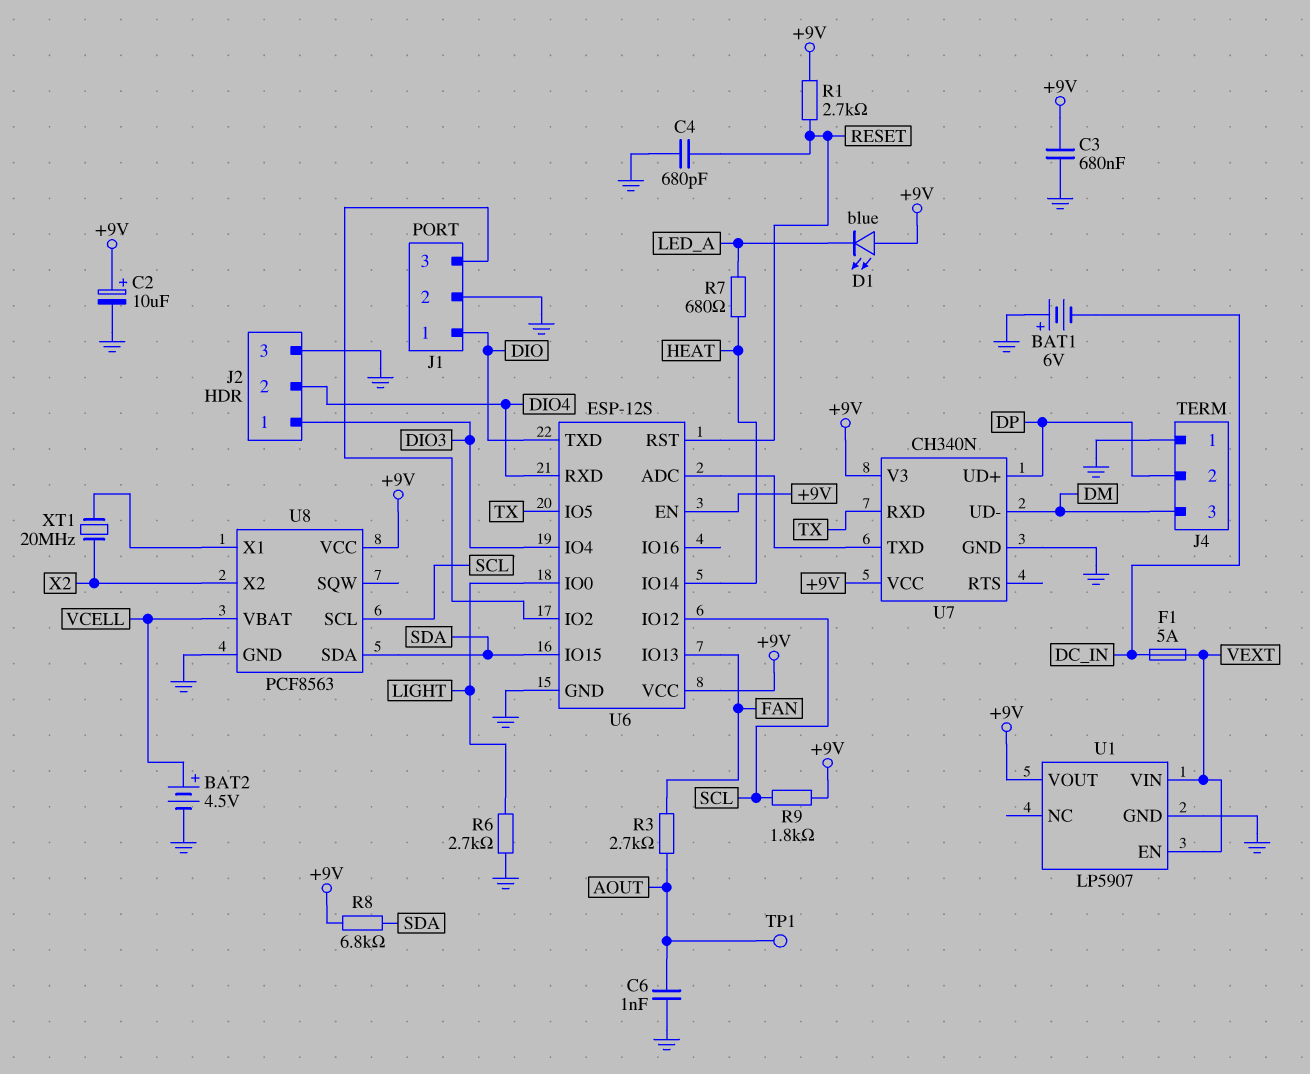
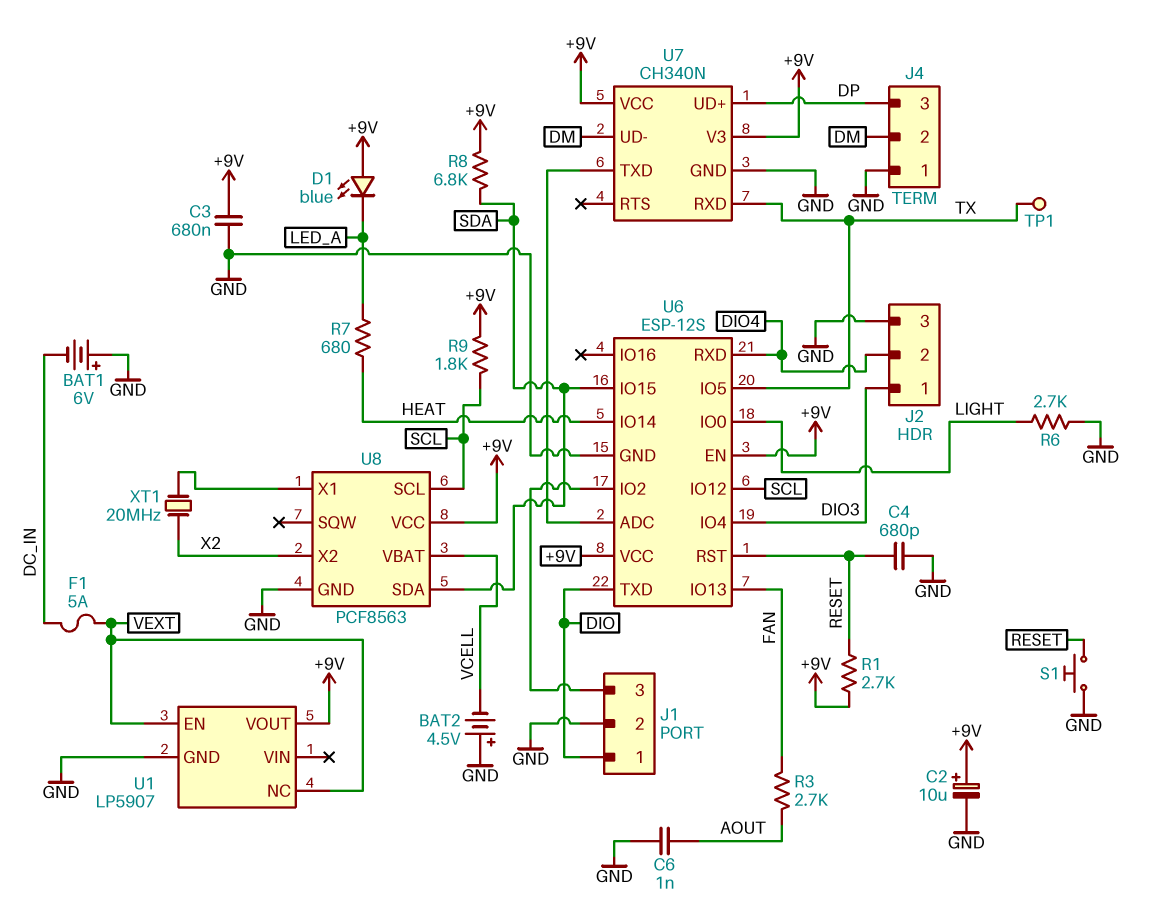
BAT2: 4.5V (plus VCELL, minus GND) -> 4.5V (plus GND, minus VCELL)
J4 pin 2: DP -> DM
J4 pin 3: DM -> DP
S1: none -> button (GND, RESET)
TP1: test point (AOUT) -> test point (TX)
U1 pin NC: none -> VEXT
U1 pin VIN: VEXT -> none

